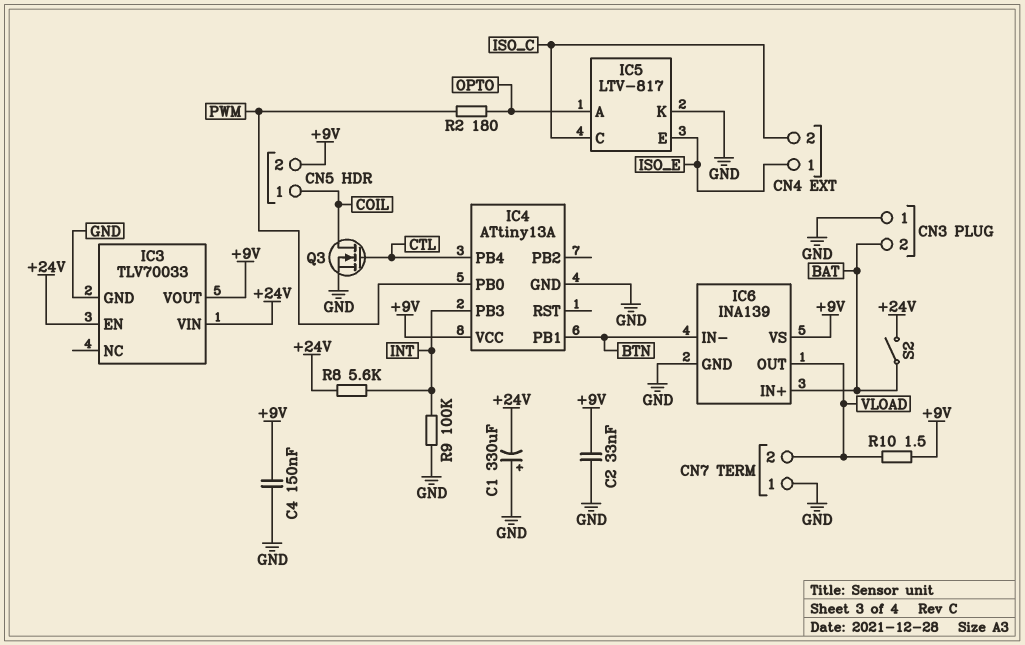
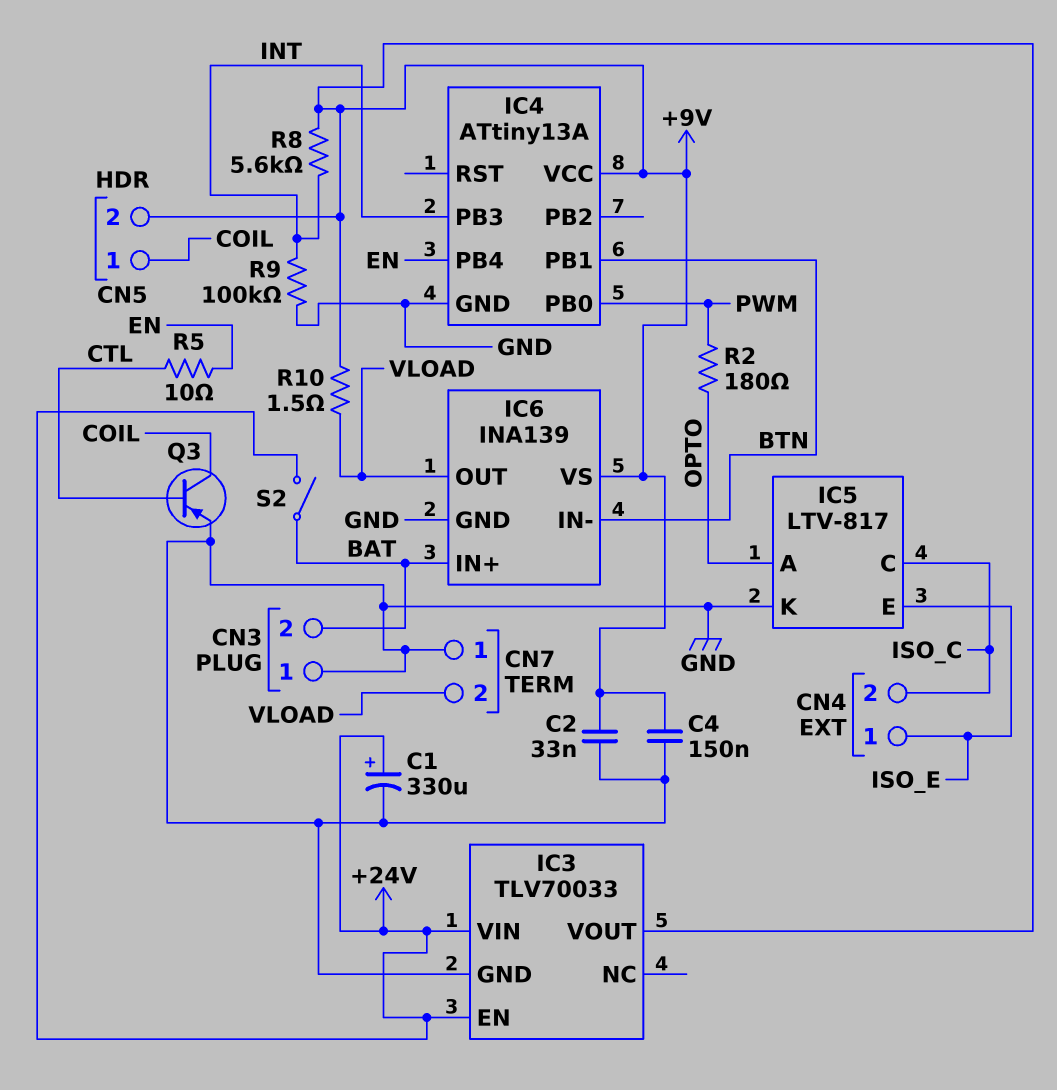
C1: 330uF (plus GND, minus +24V) -> 330uF (plus +24V, minus GND)
IC4 pin PB4: CTL -> EN
Q3: NMOS (G CTL, D COIL, S GND) -> PNP (B CTL, C COIL, E GND)
R5: none -> 10 (CTL, EN)
R8: 5.6k (+24V, INT) -> 5.6k (+9V, INT)

